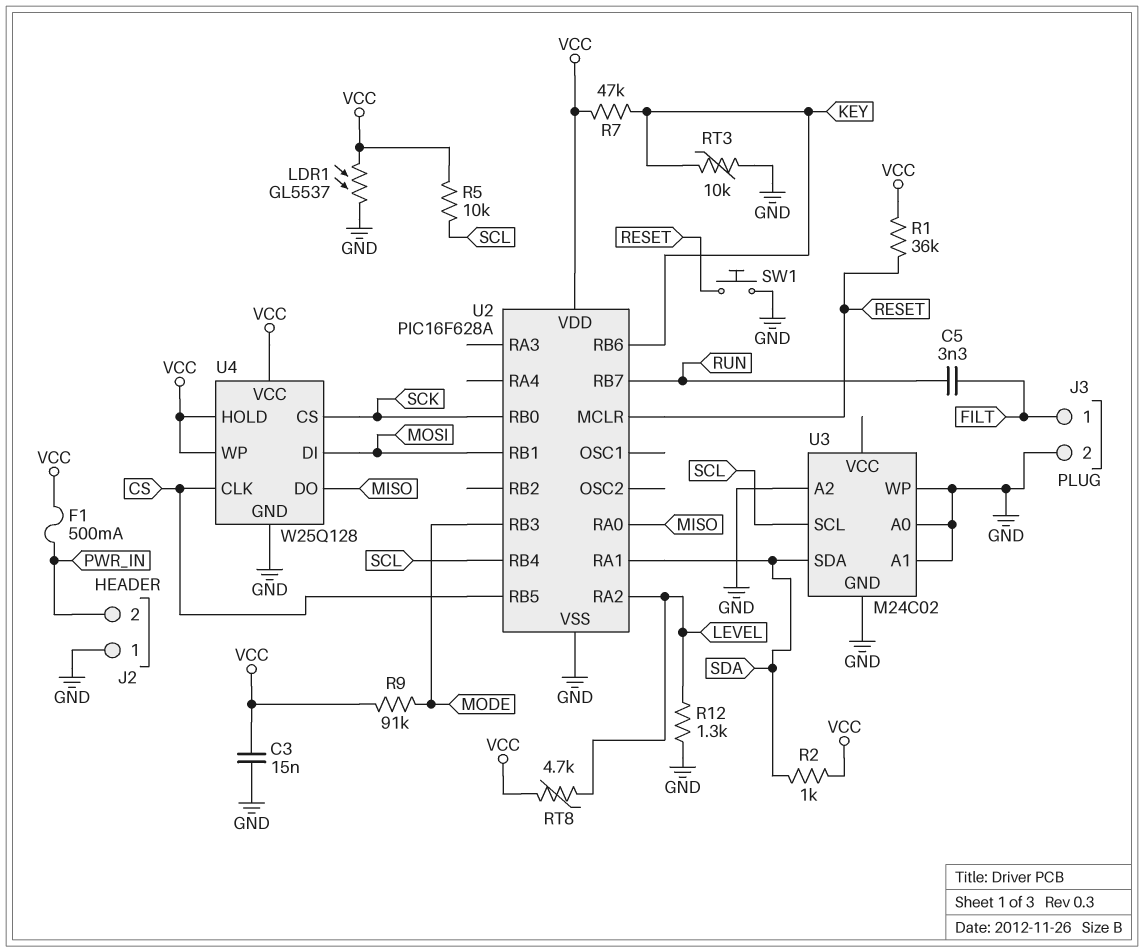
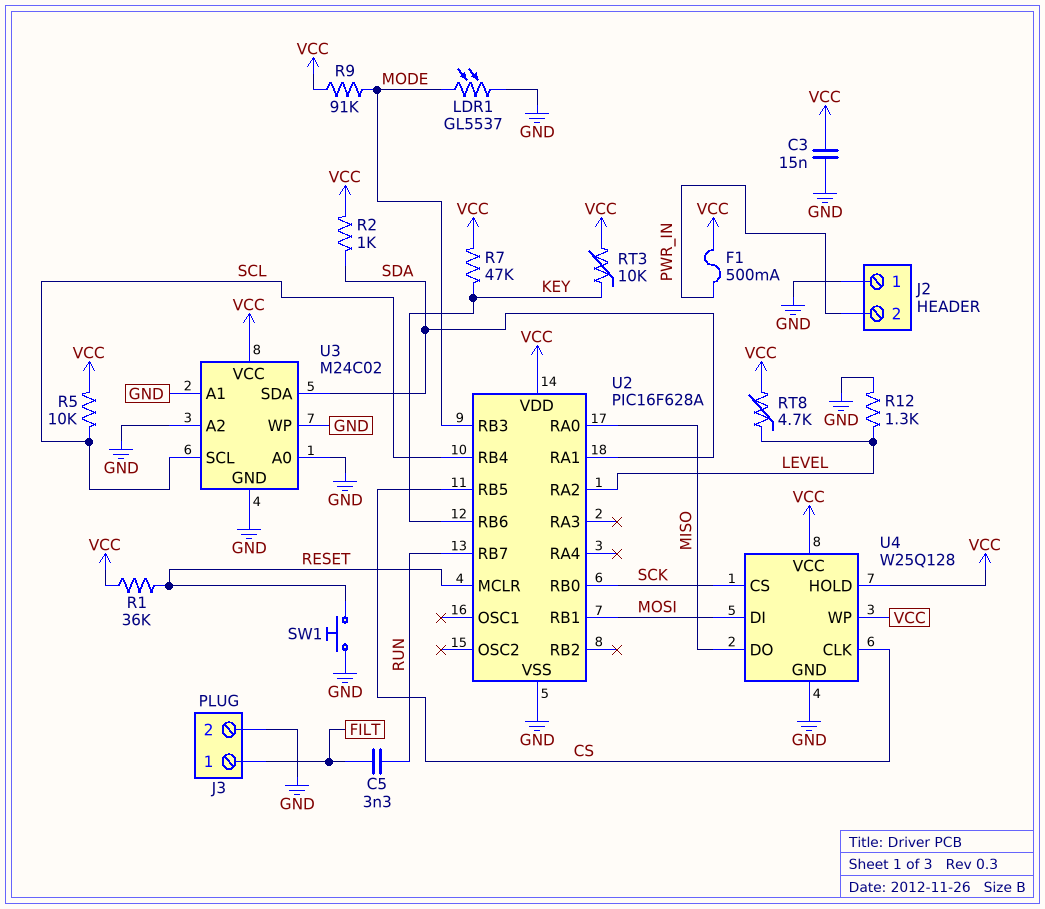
LDR1: GL5537 (GND, VCC) -> GL5537 (GND, MODE)
RT3: 10k (GND, KEY) -> 10k (KEY, VCC)
U3 pin VCC: none -> VCC

